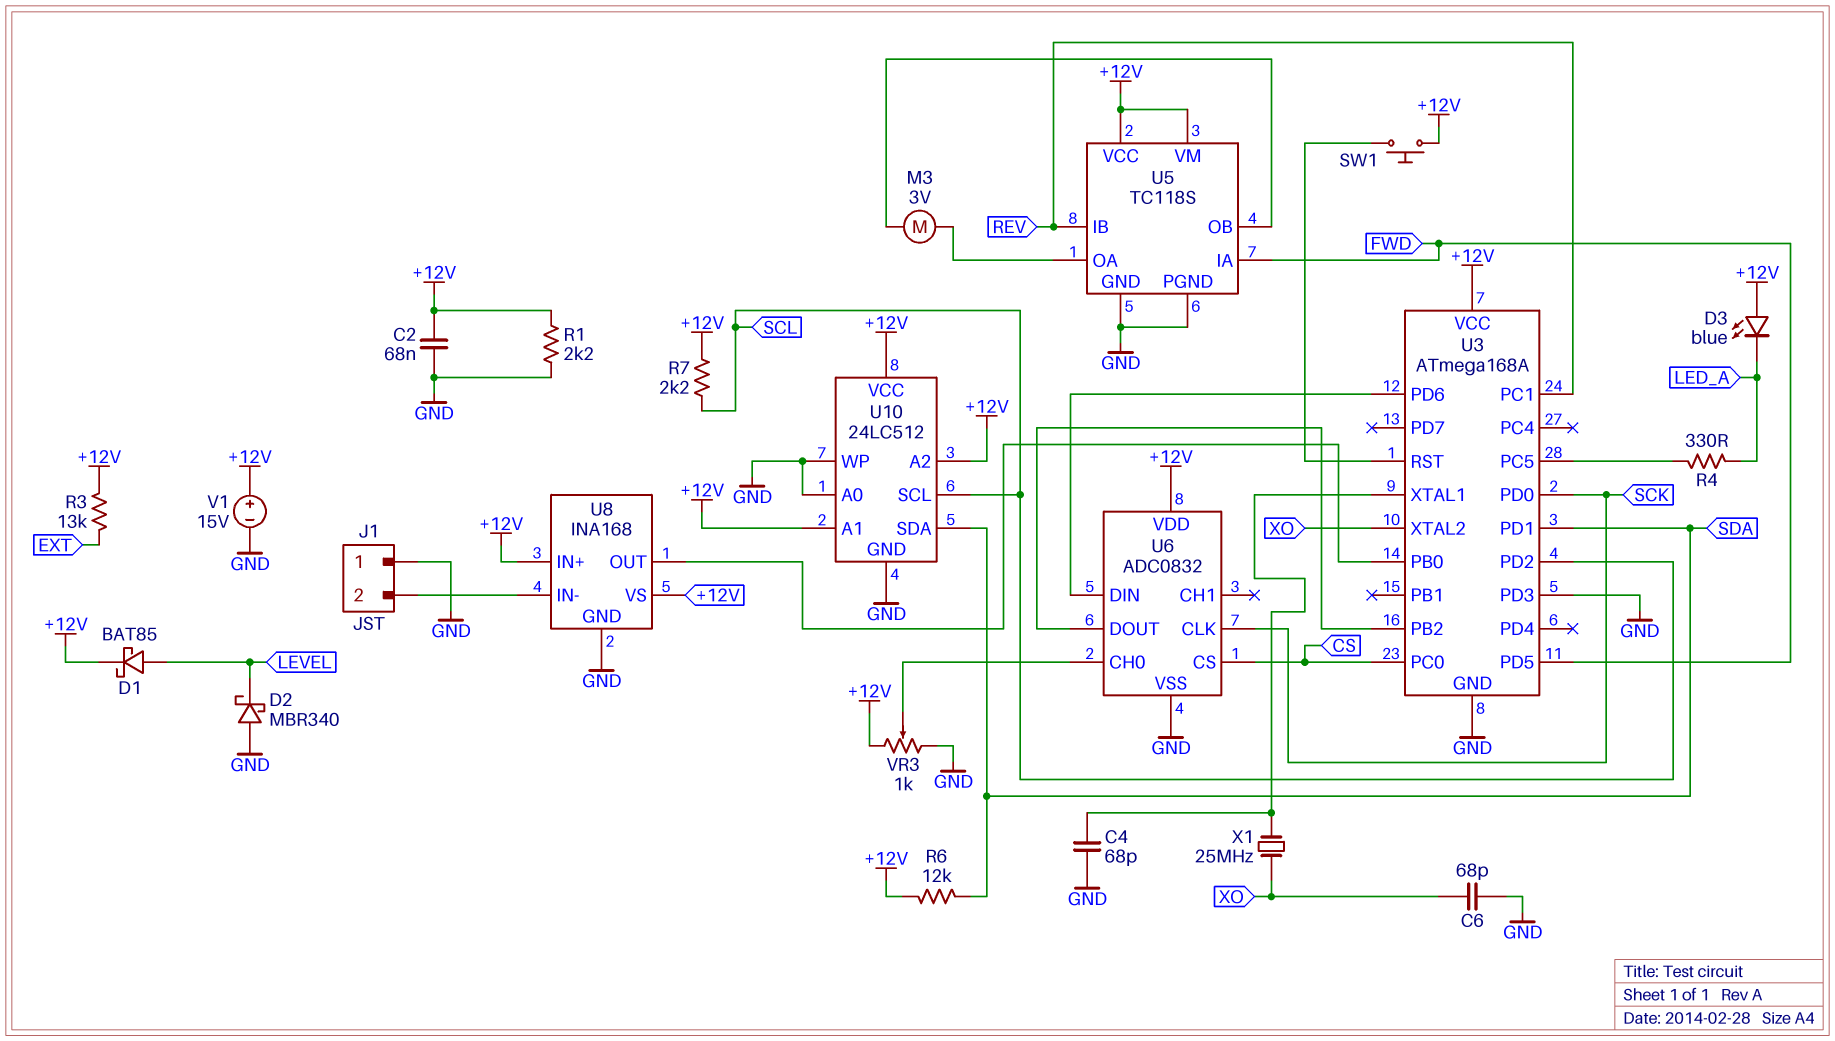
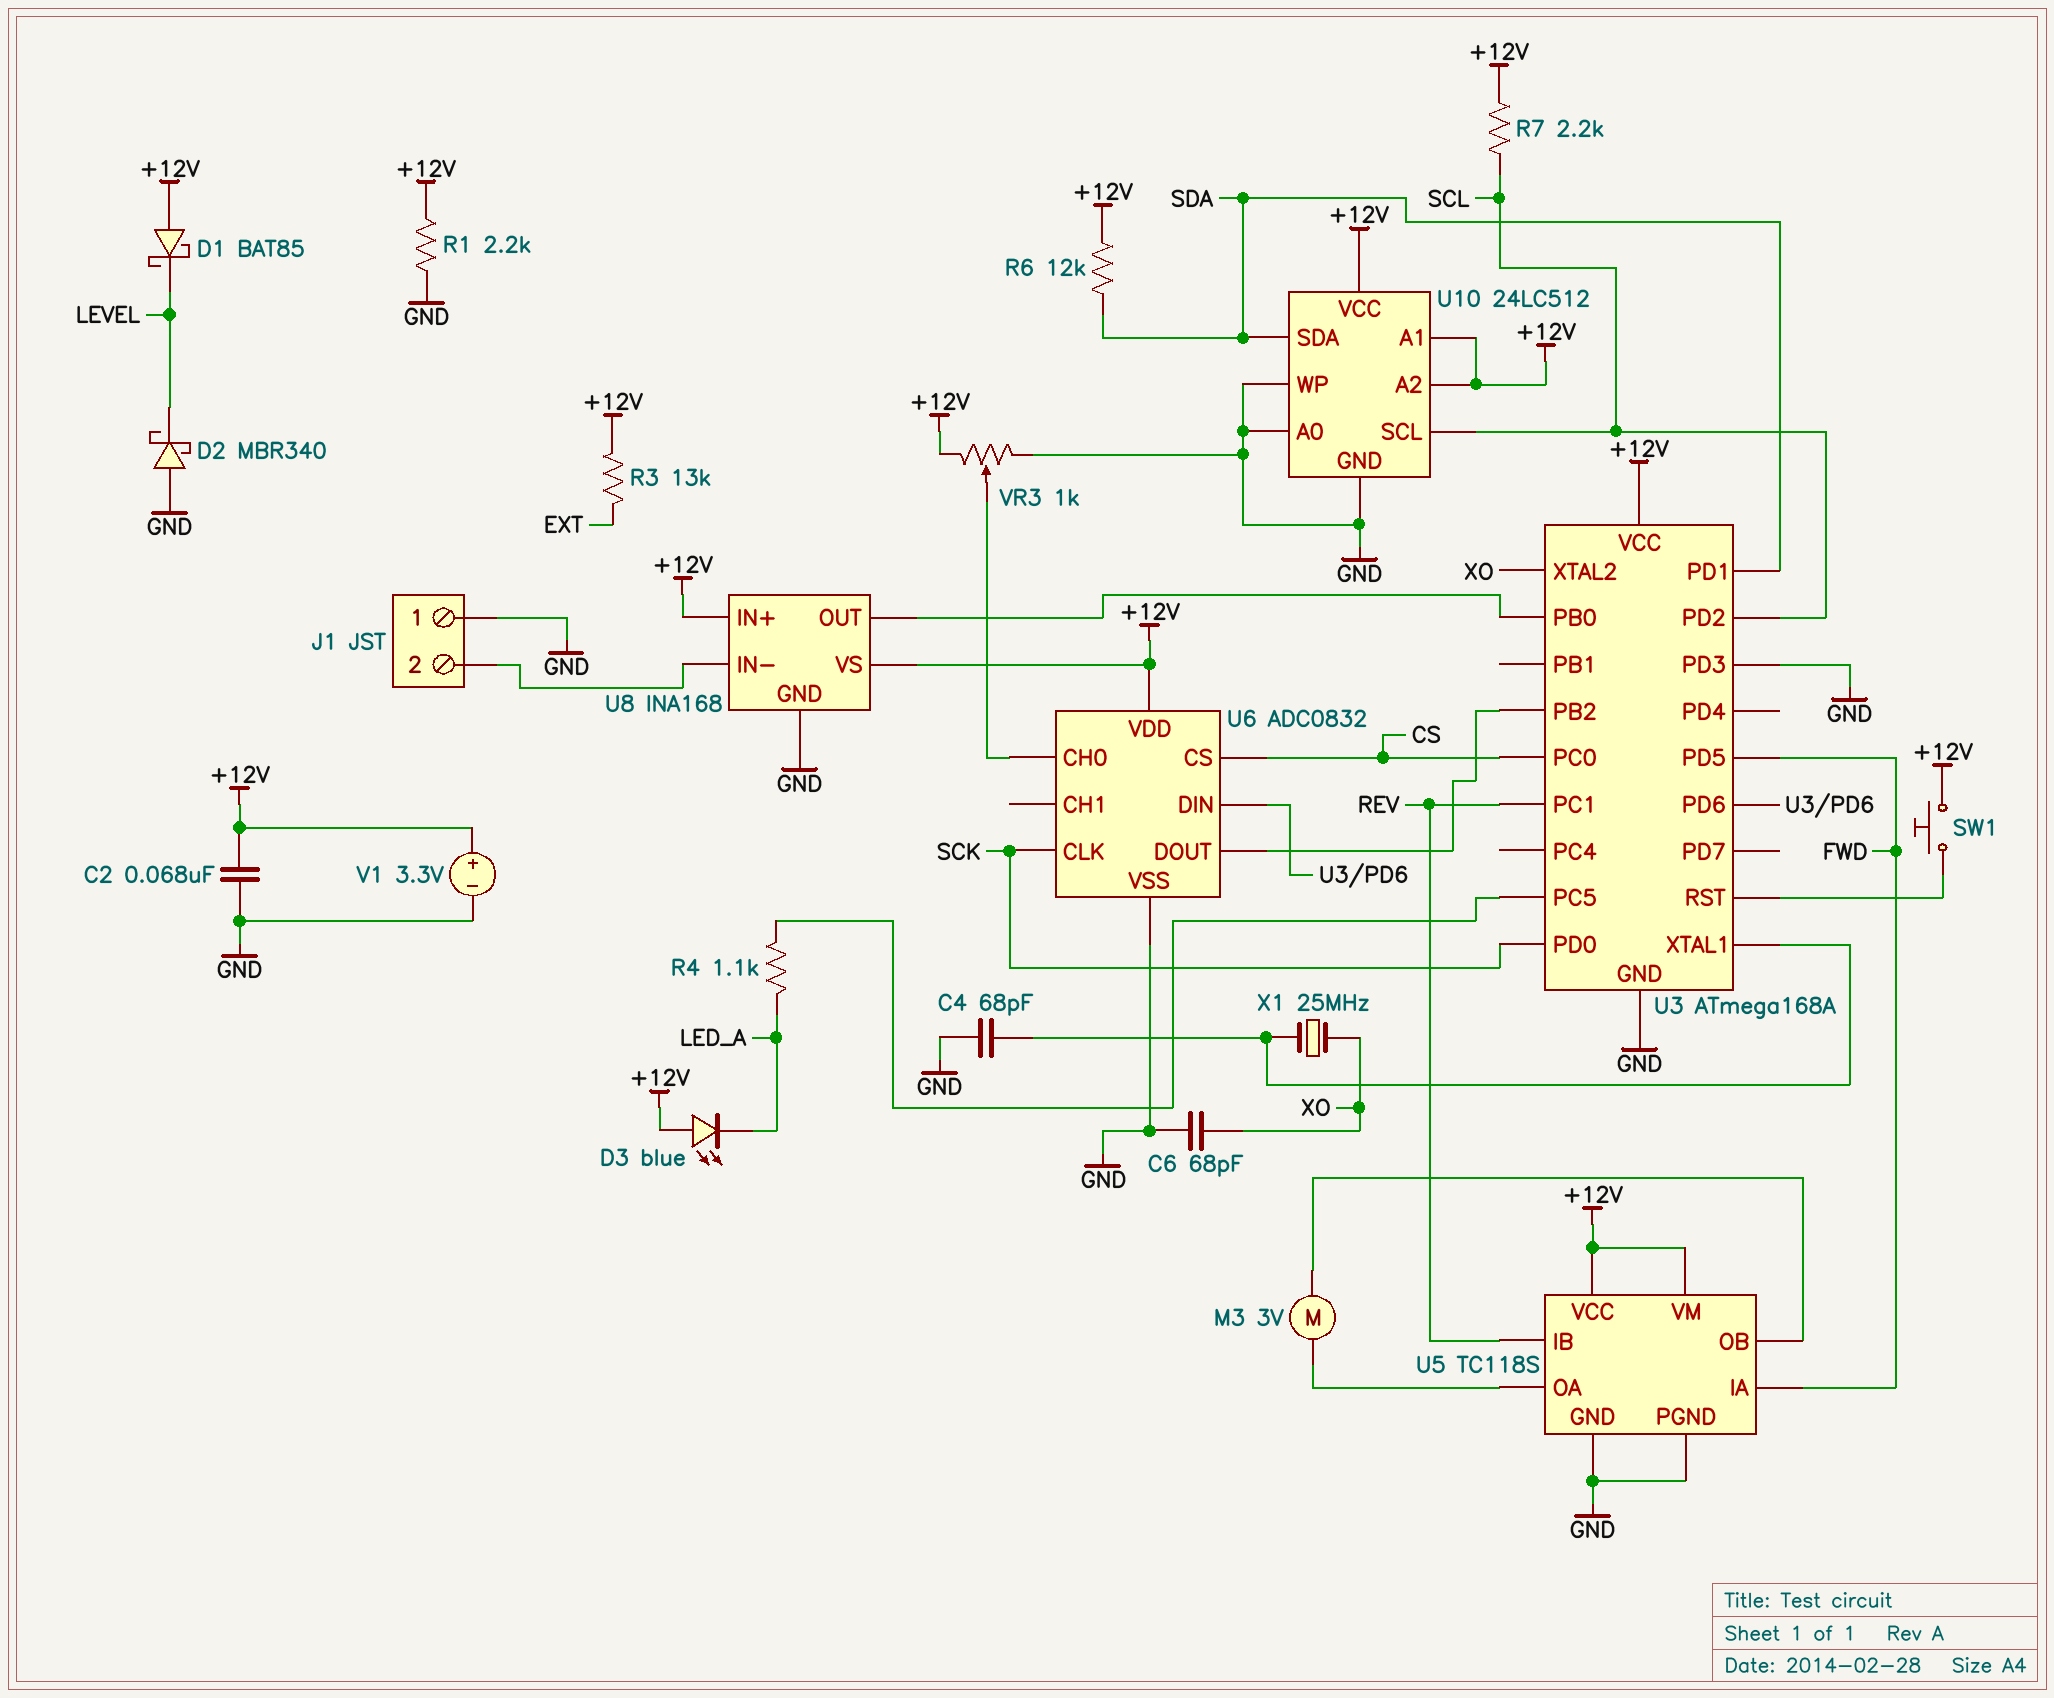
D1: schottky BAT85 (A LEVEL, K +12V) -> schottky BAT85 (A +12V, K LEVEL)
R4: 330 (LED_A, U3/PC5) -> 1.1k (LED_A, U3/PC5)
V1: 15V (plus +12V, minus GND) -> 3.3V (plus +12V, minus GND)

